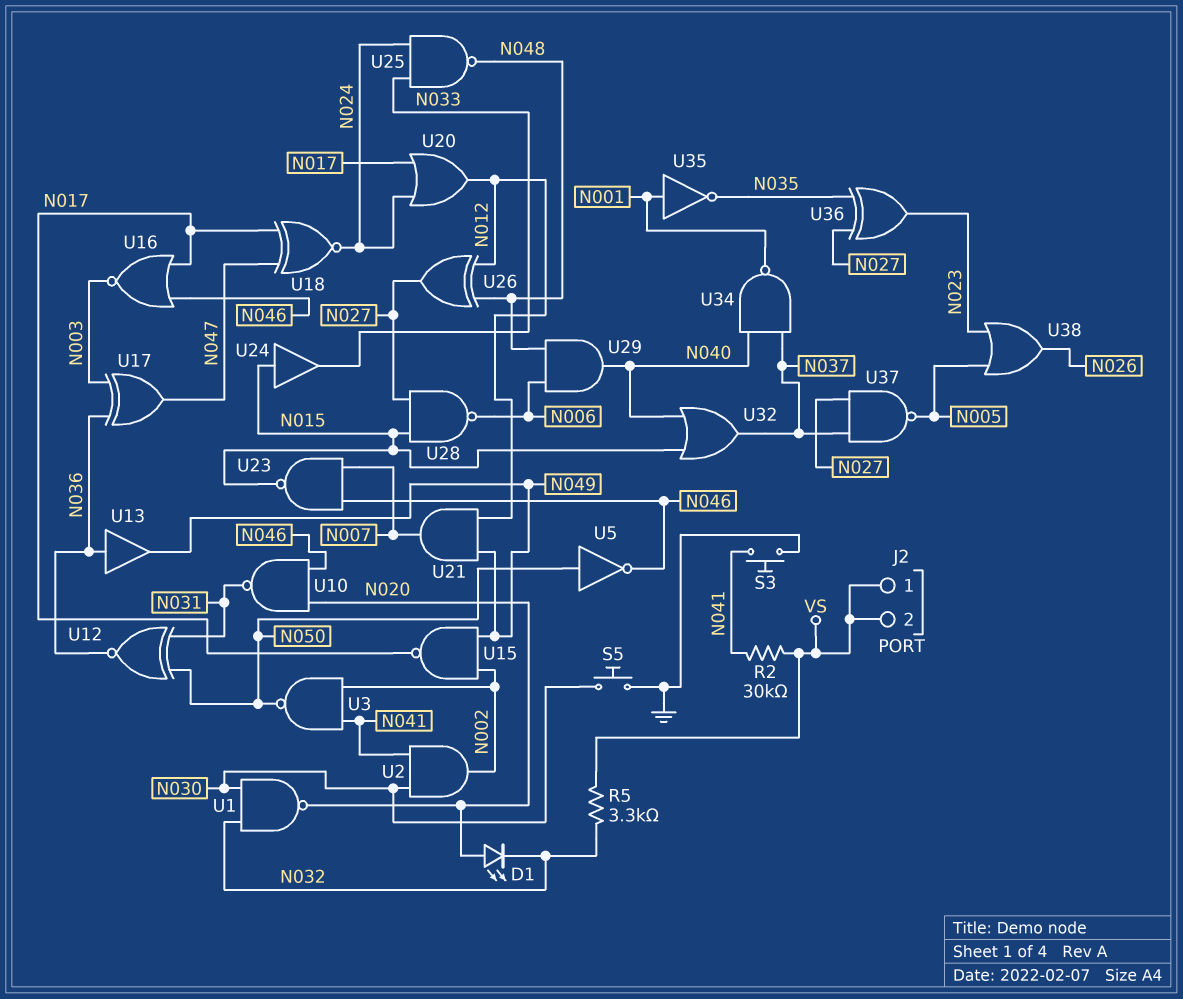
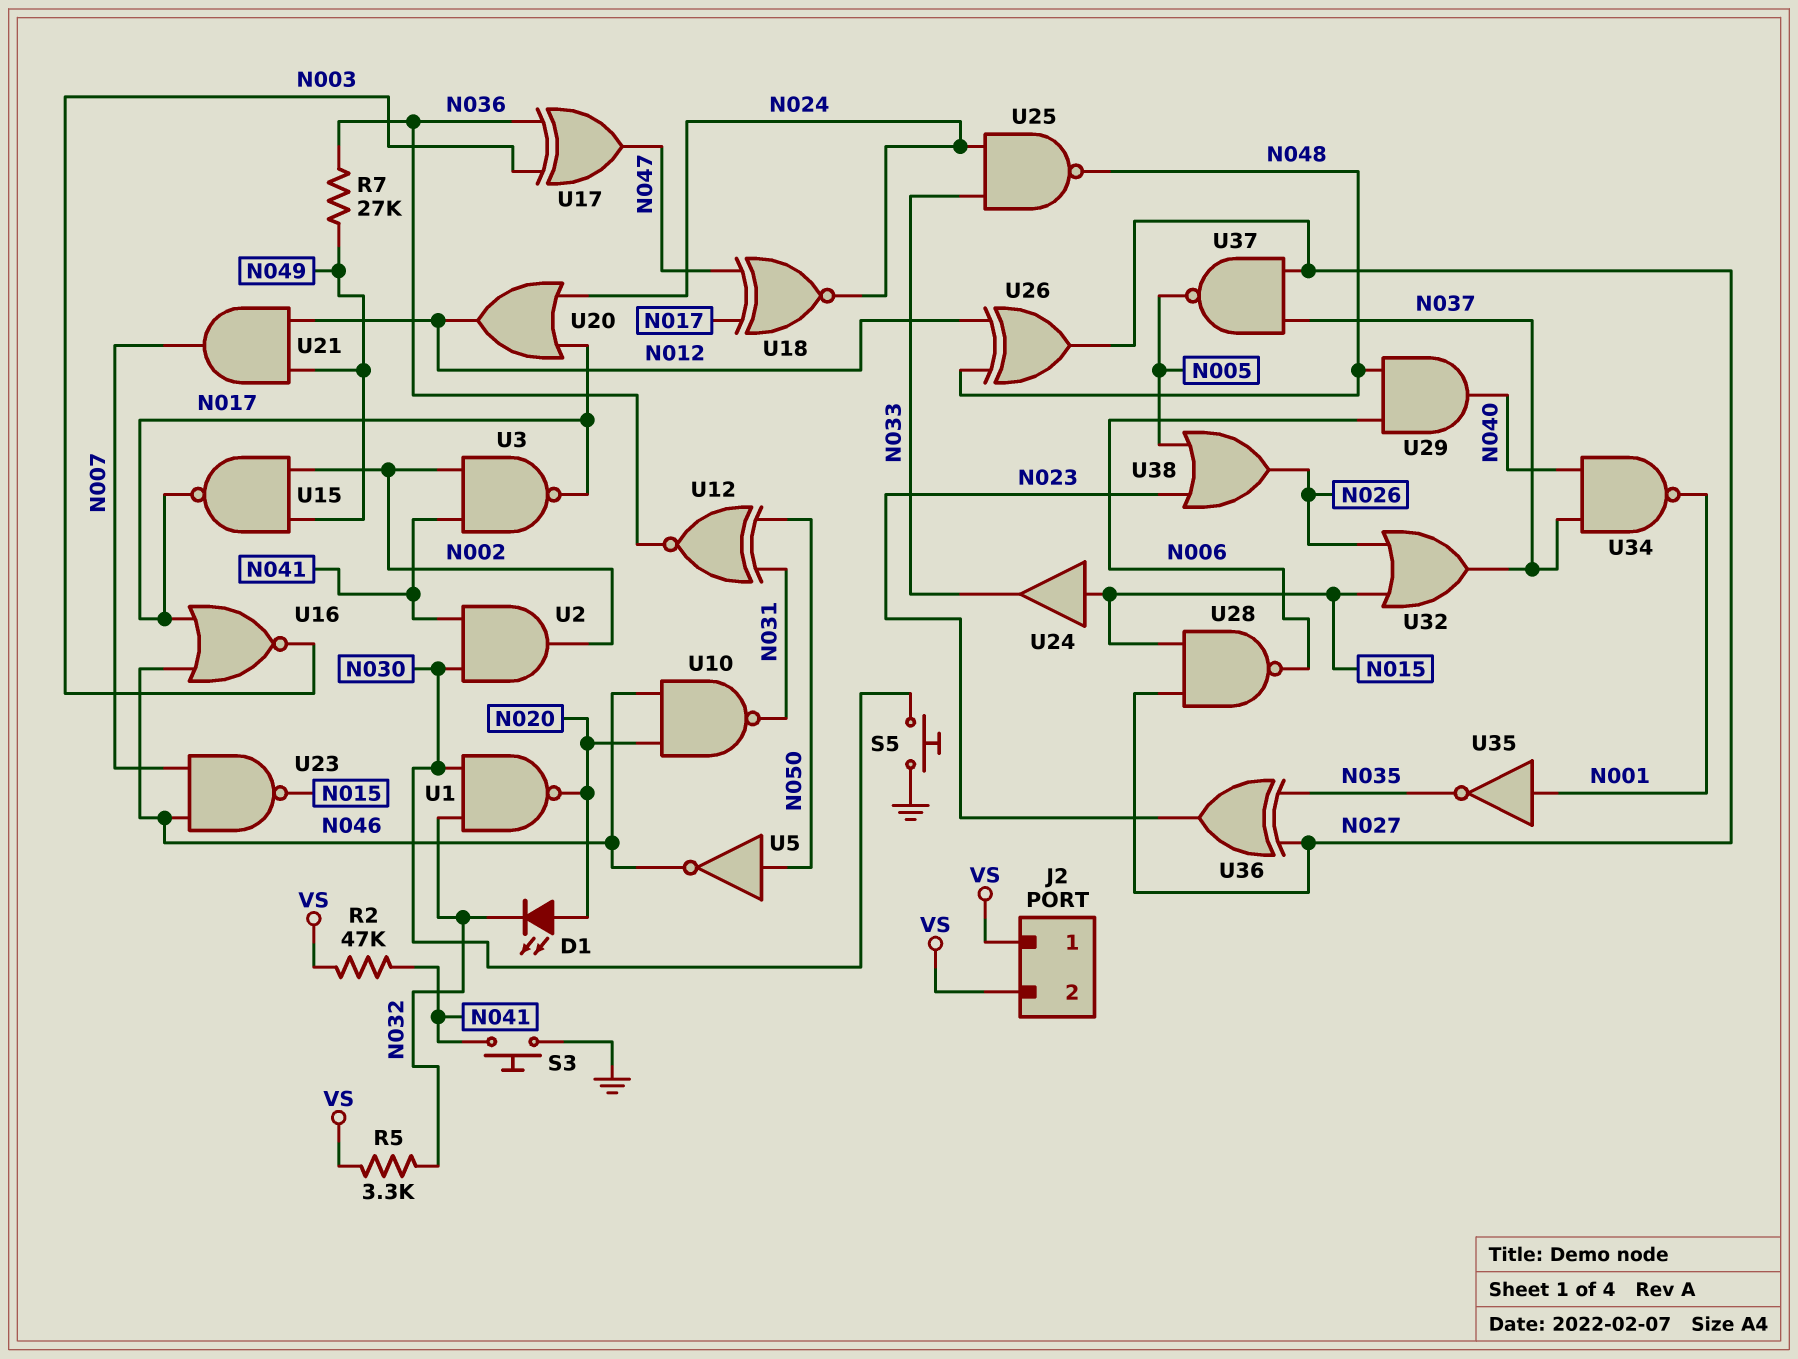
R2: 30k (N041, VS) -> 47k (N041, VS)
R7: none -> 27k (N036, N049)
U3: NAND (in N002, in N041, out N050) -> NAND (in N002, in N041, out N017)
U13: buffer (in N036, out N049) -> none
U32: OR (in N015, in N040, out N037) -> OR (in N015, in N026, out N037)

